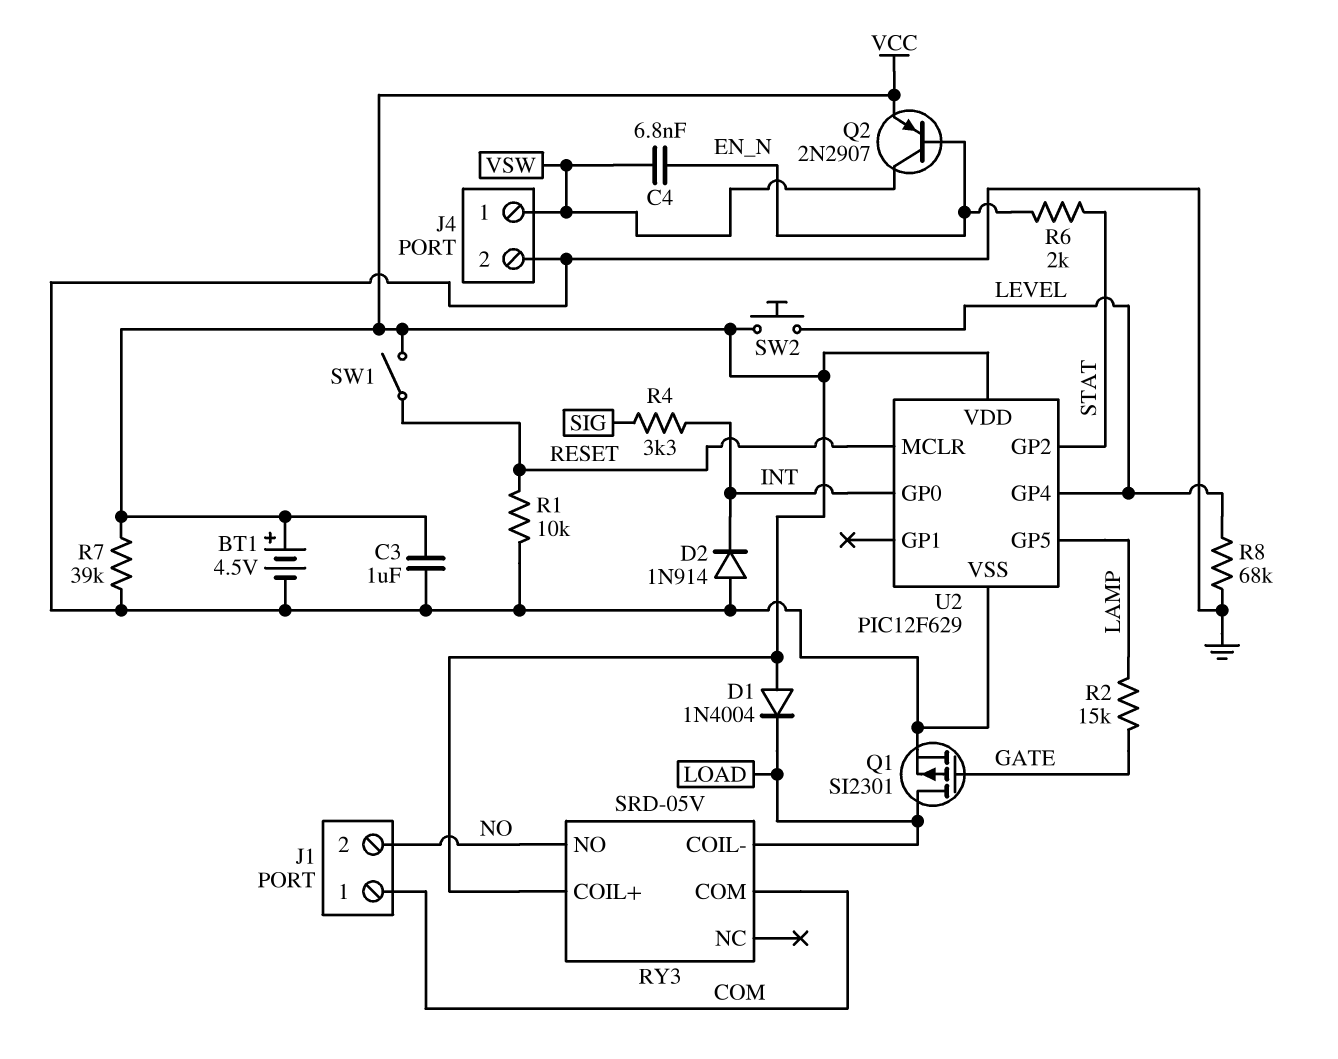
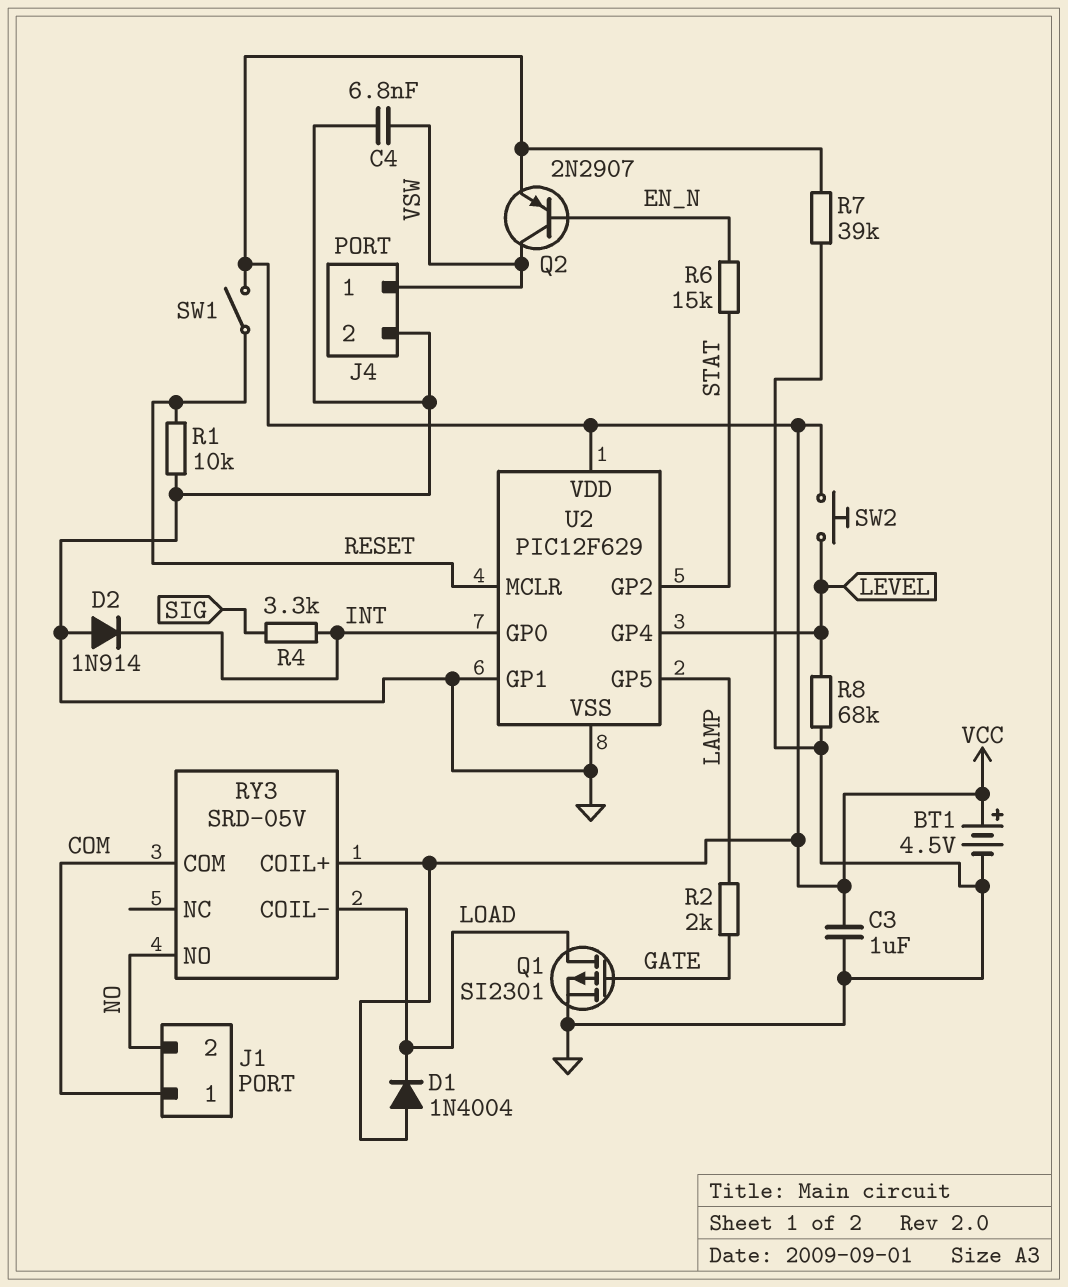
C4: 6.8nF (EN_N, VSW) -> 6.8nF (GND, VSW)
R2: 15k (GATE, LAMP) -> 2k (GATE, LAMP)
R6: 2k (EN_N, STAT) -> 15k (EN_N, STAT)
U2 pin GP1: none -> GND

